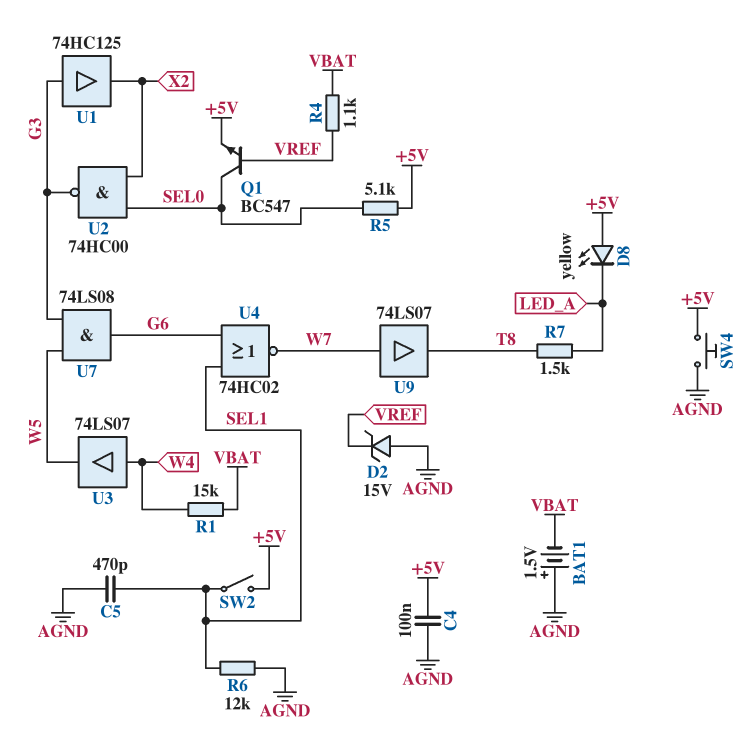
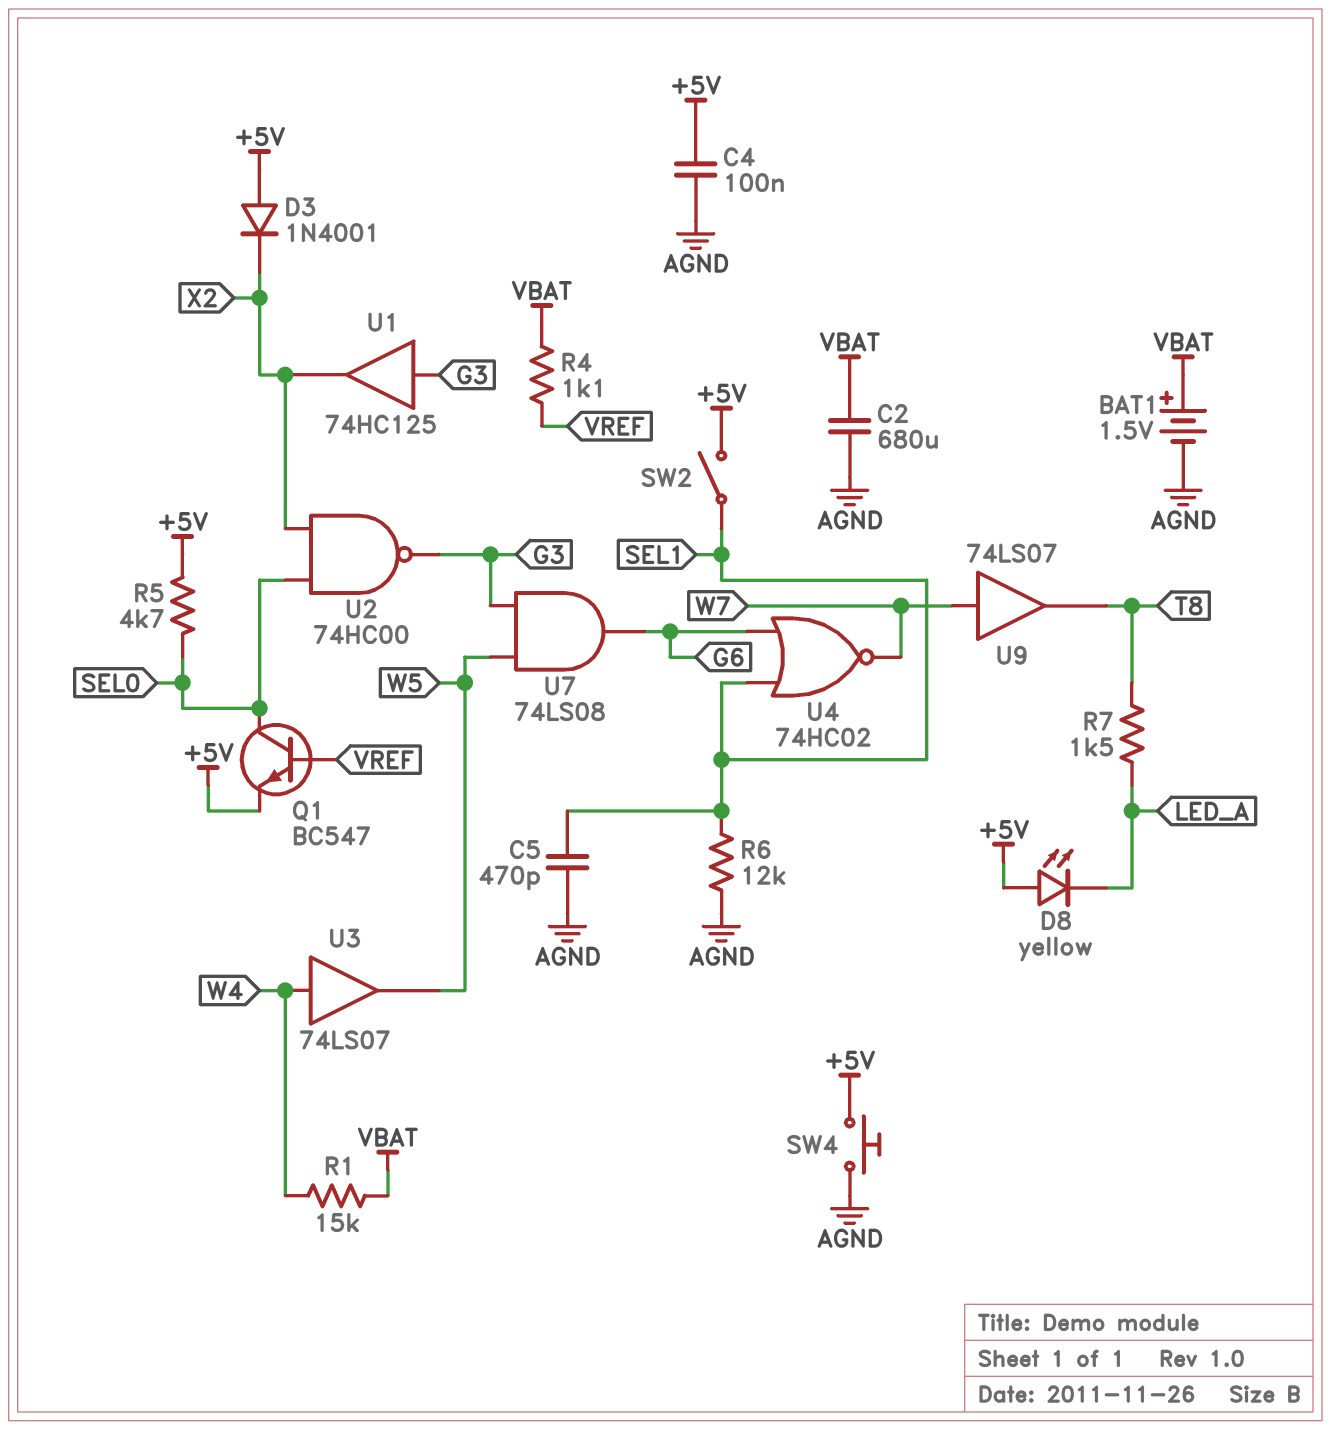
BAT1: 1.5V (plus AGND, minus VBAT) -> 1.5V (plus VBAT, minus AGND)
C2: none -> 680uF (AGND, VBAT)
D2: zener 15V (A AGND, K VREF) -> none
D3: none -> diode 1N4001 (A +5V, K X2)
R5: 5.1k (+5V, SEL0) -> 4.7k (+5V, SEL0)

